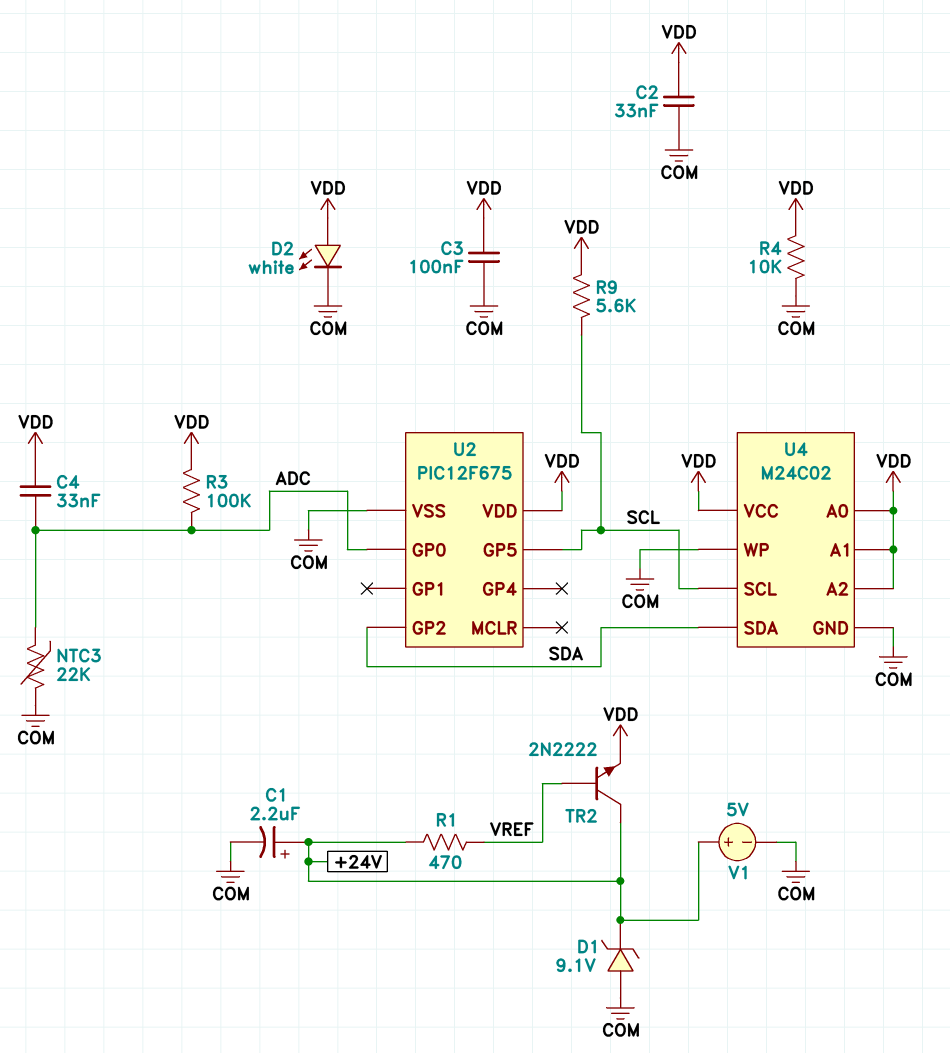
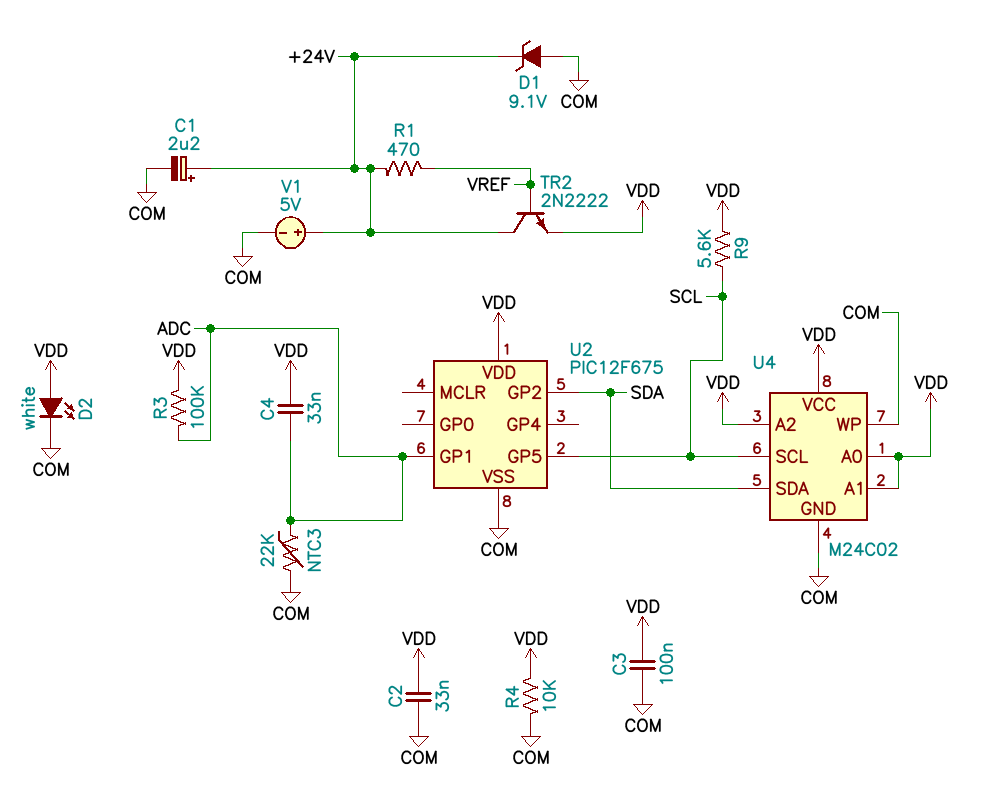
U2 pin GP0: ADC -> none
U2 pin GP1: none -> ADC

